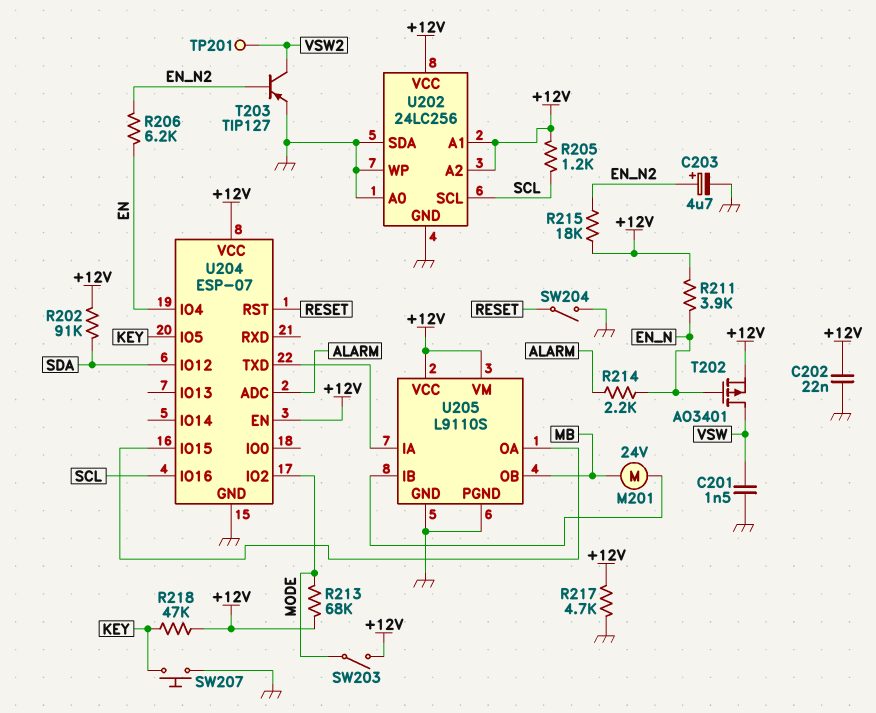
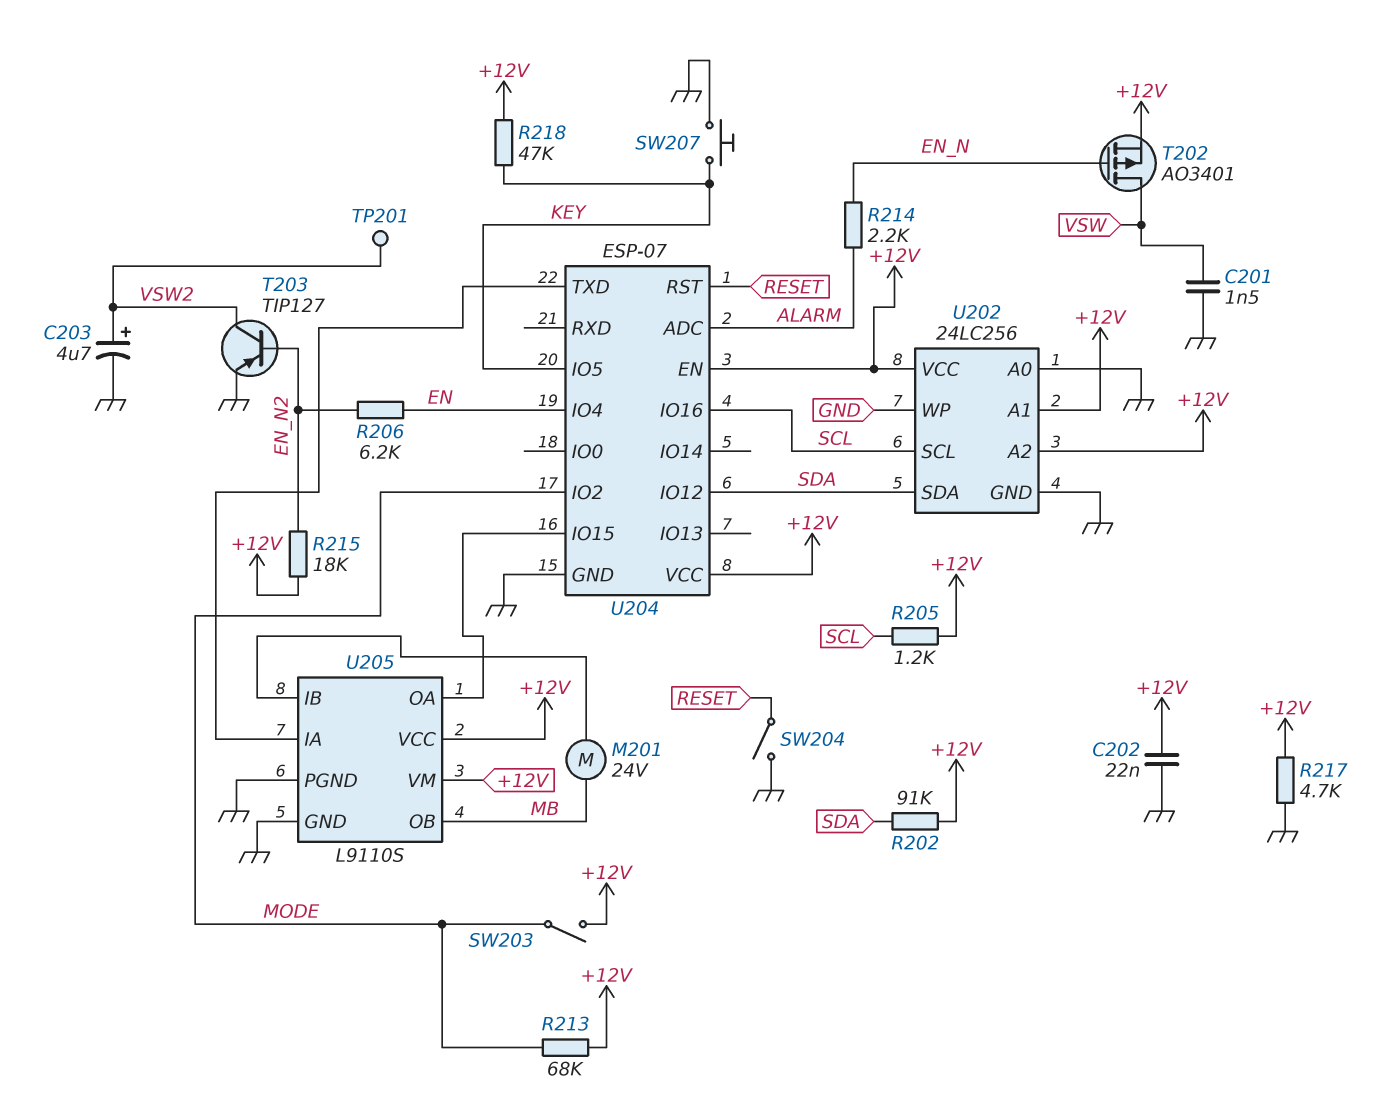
C203: 4.7uF (plus EN_N2, minus GND) -> 4.7uF (plus VSW2, minus GND)
R211: 3.9k (+12V, EN_N) -> none
U202 pin SDA: GND -> SDA

